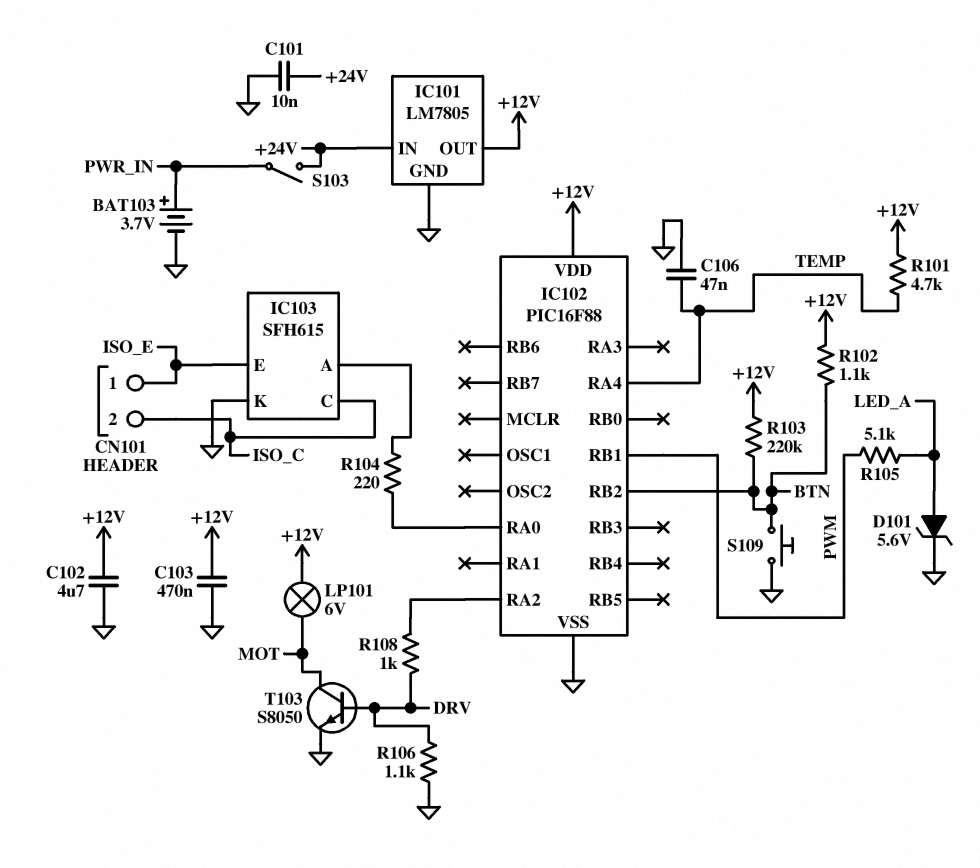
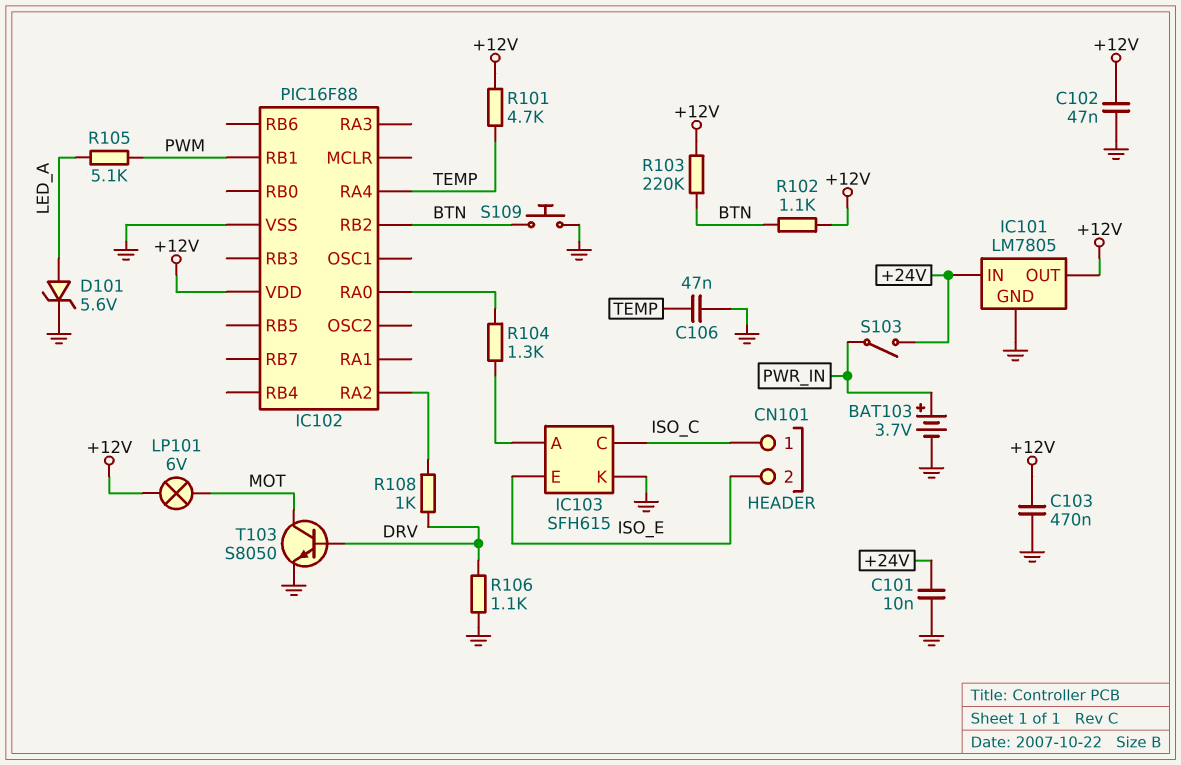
C102: 4.7uF (+12V, GND) -> 47nF (+12V, GND)
CN101 pin 1: ISO_E -> ISO_C
CN101 pin 2: ISO_C -> ISO_E
R104: 220 (IC102/RA0, IC103/A) -> 1.3k (IC102/RA0, IC103/A)

